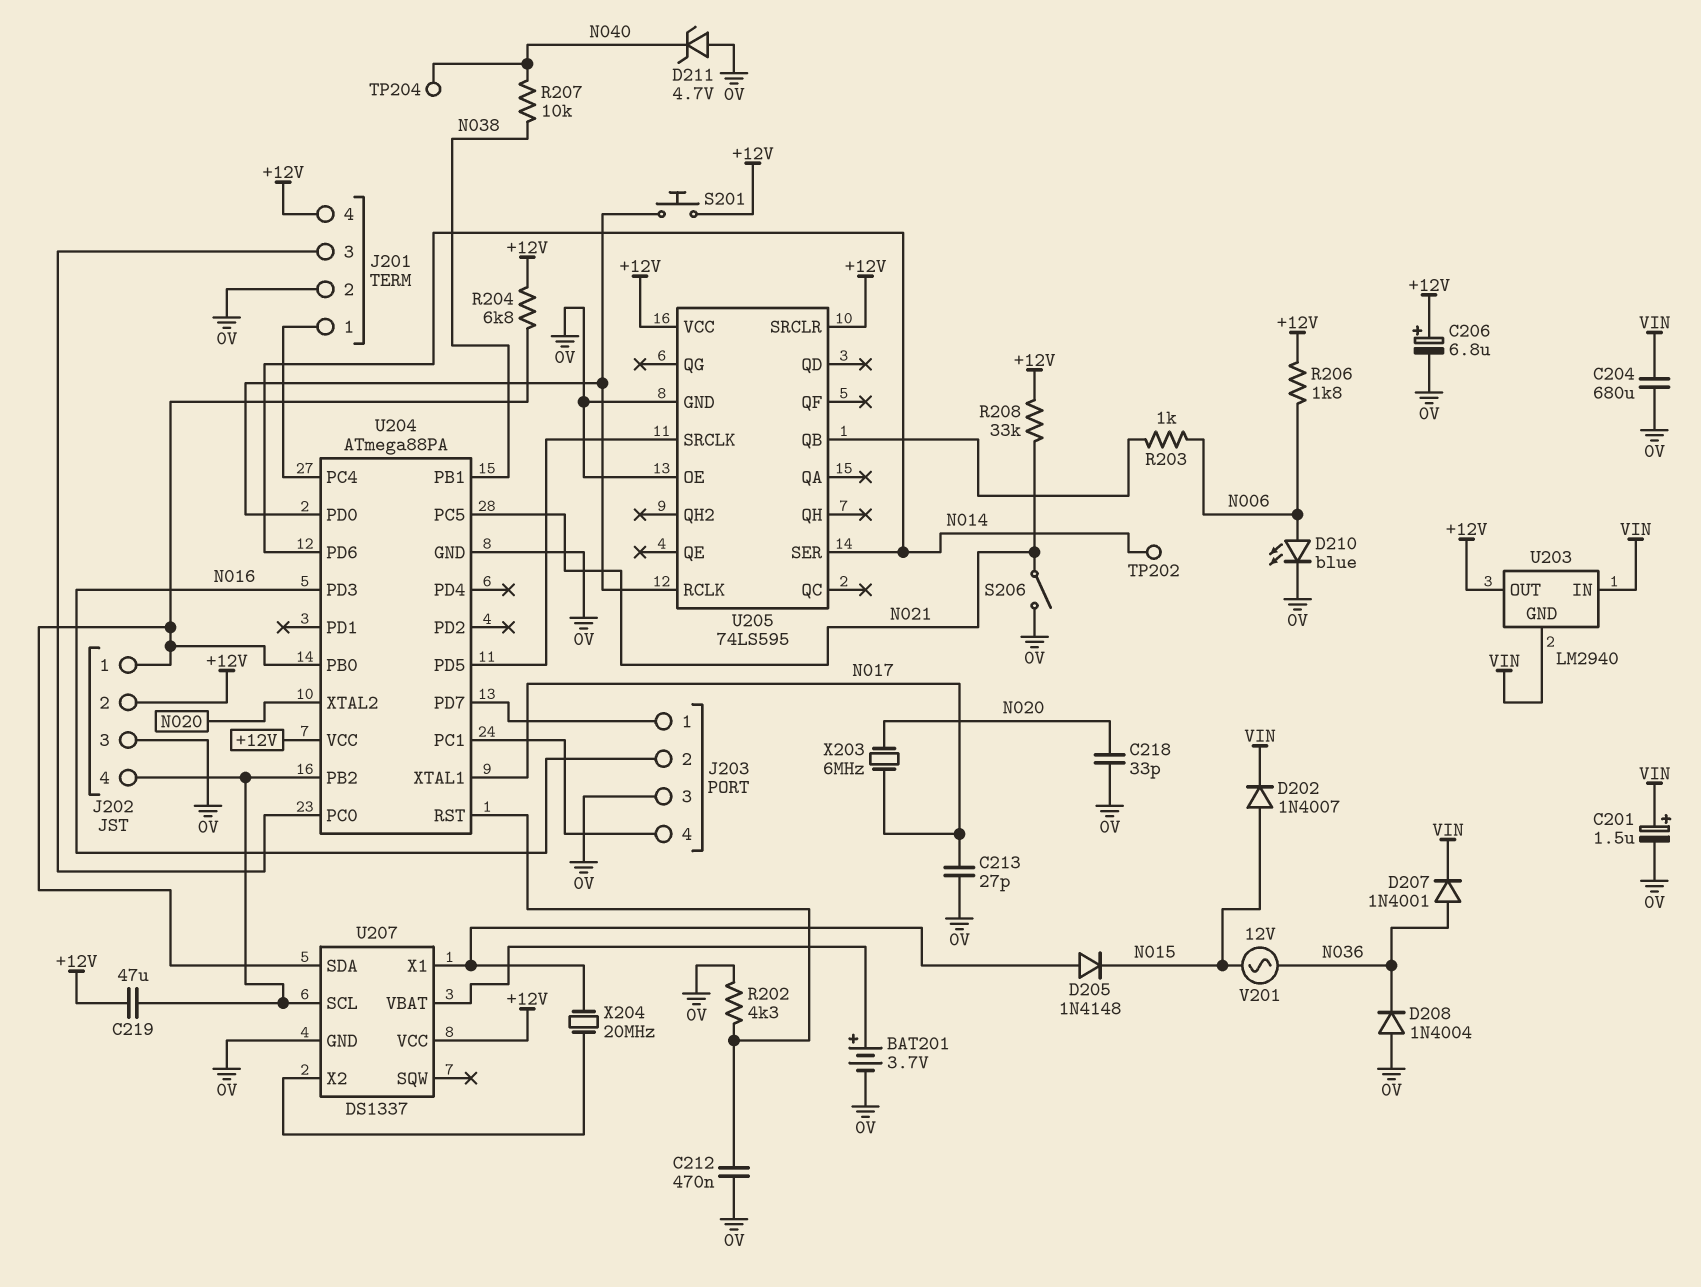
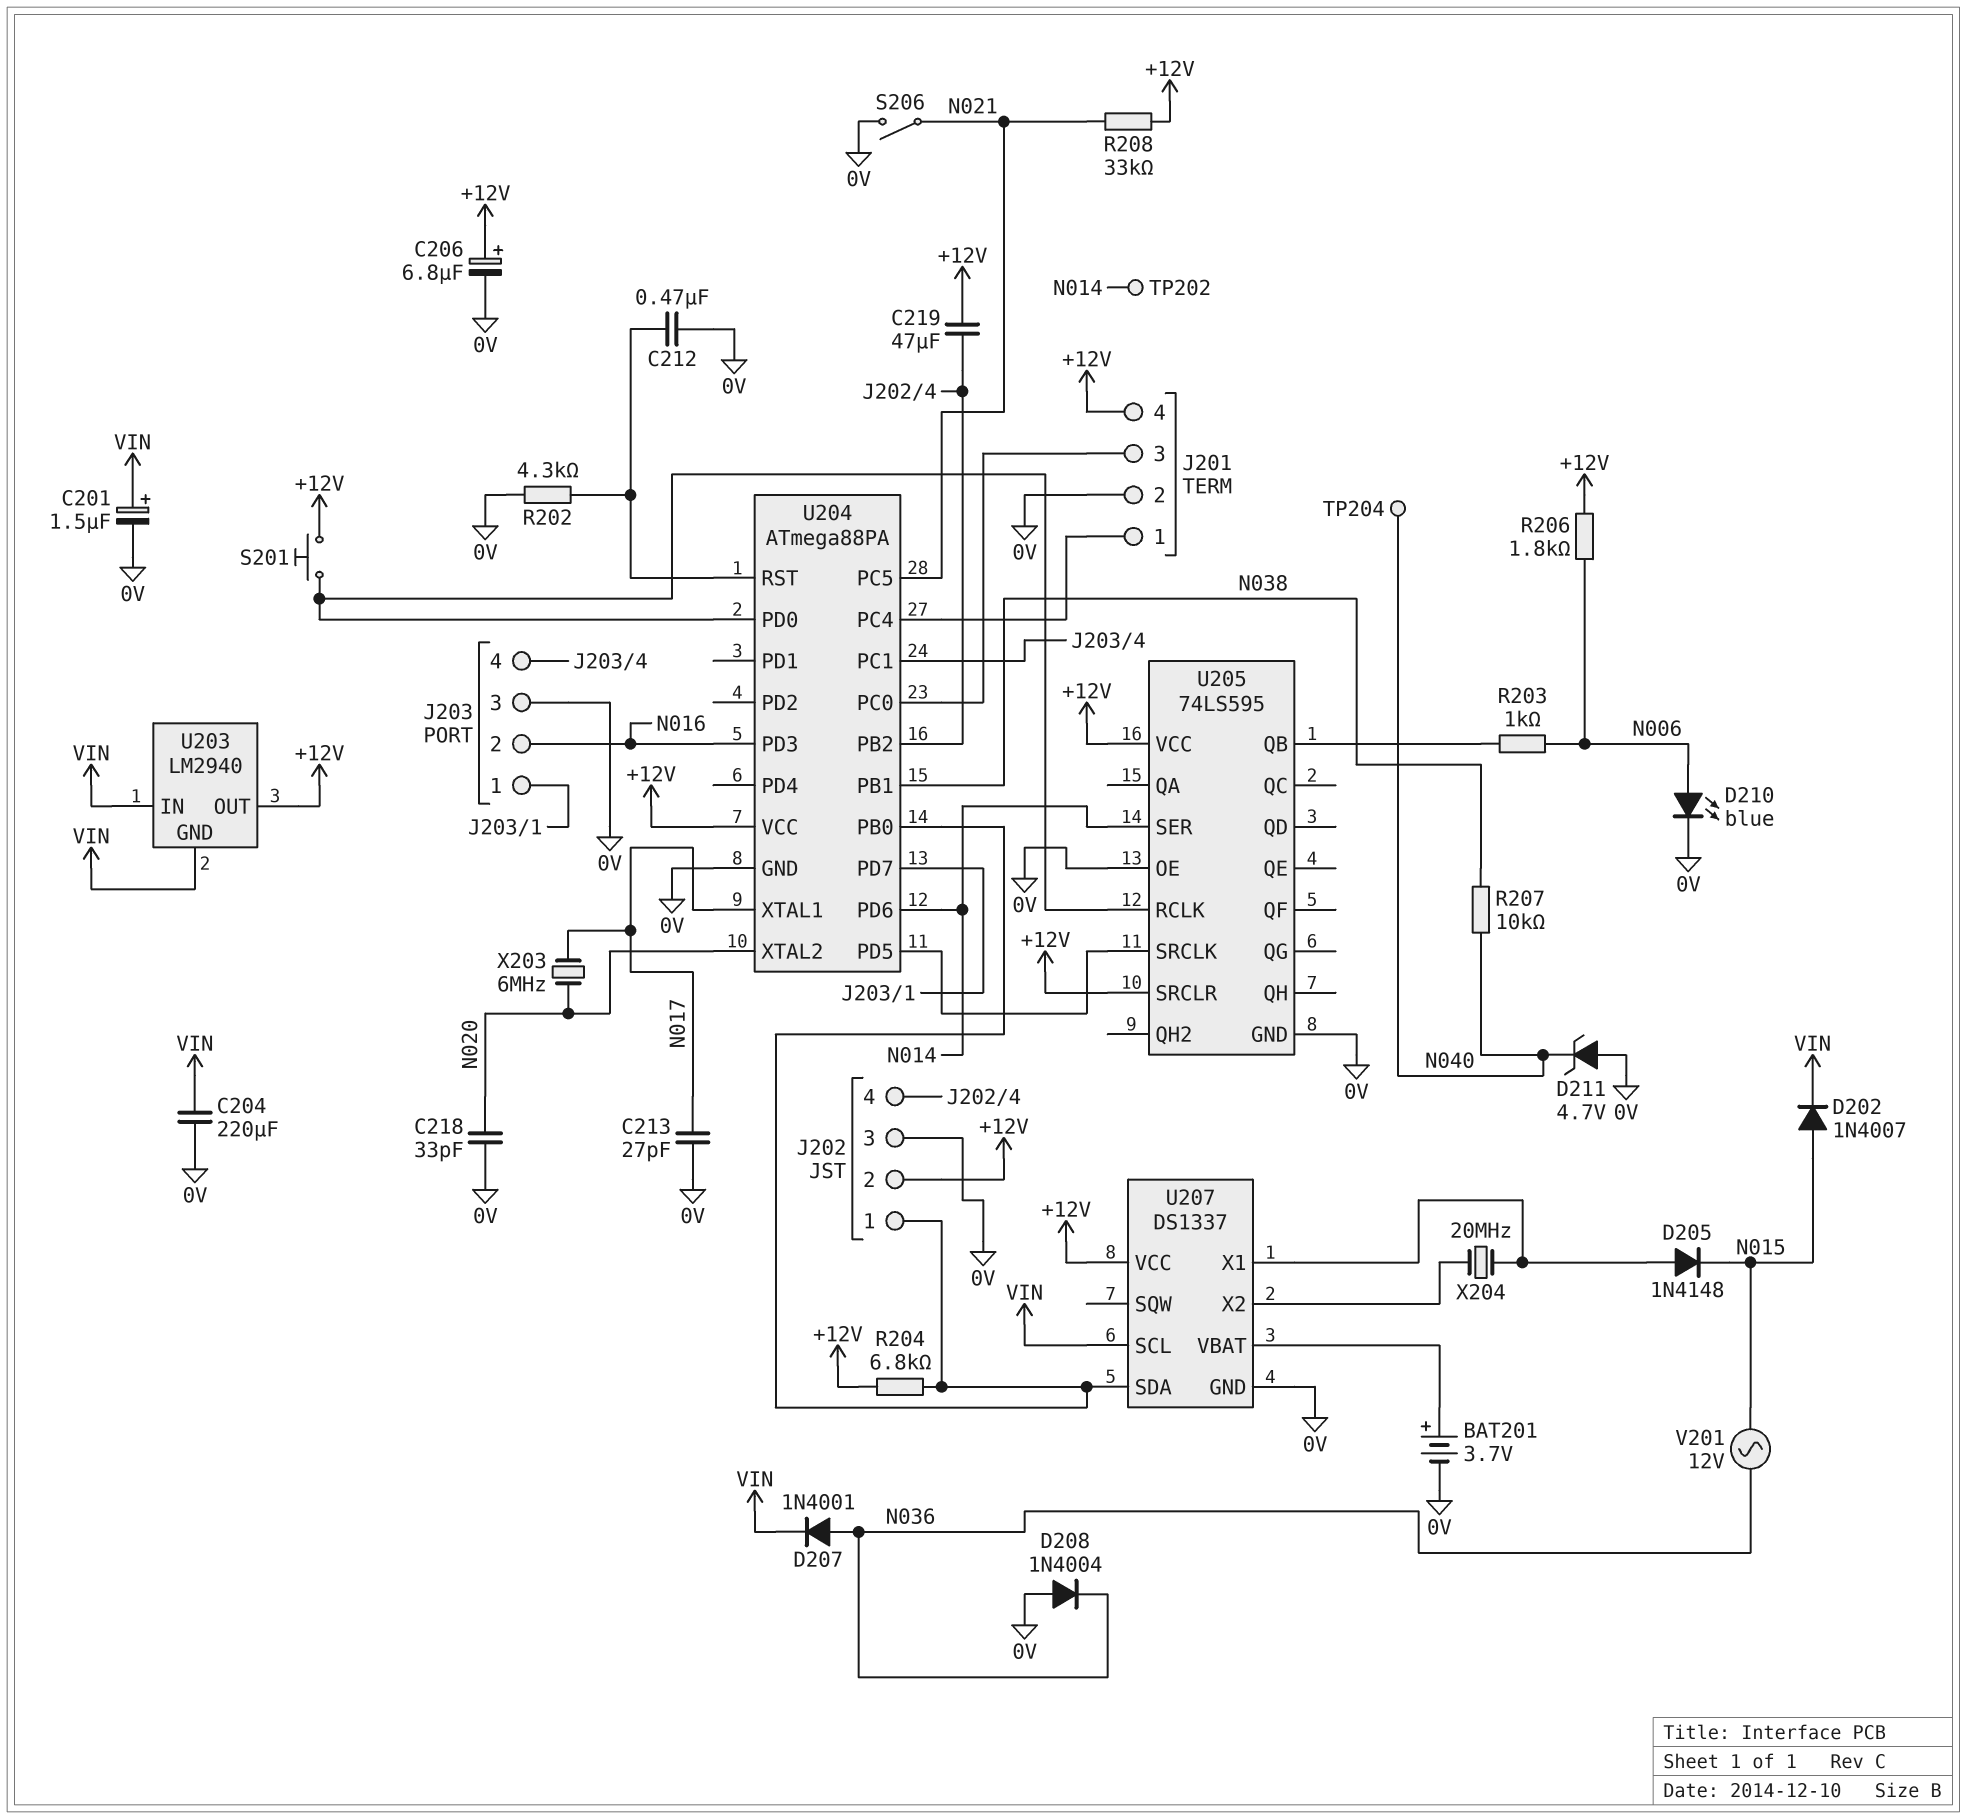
C204: 680uF (0V, VIN) -> 220uF (0V, VIN)
U207 pin SCL: J202/4 -> VIN

